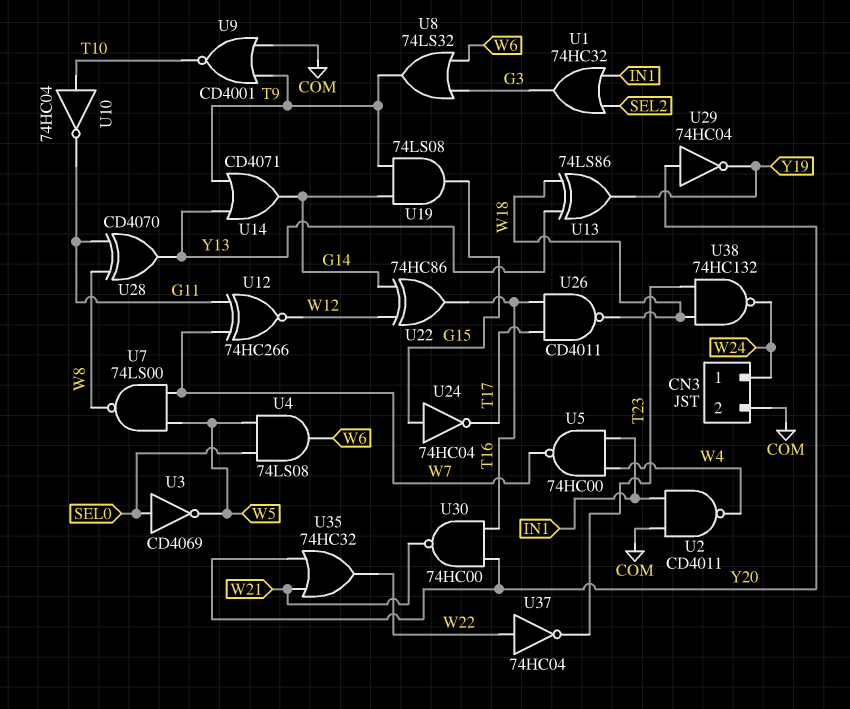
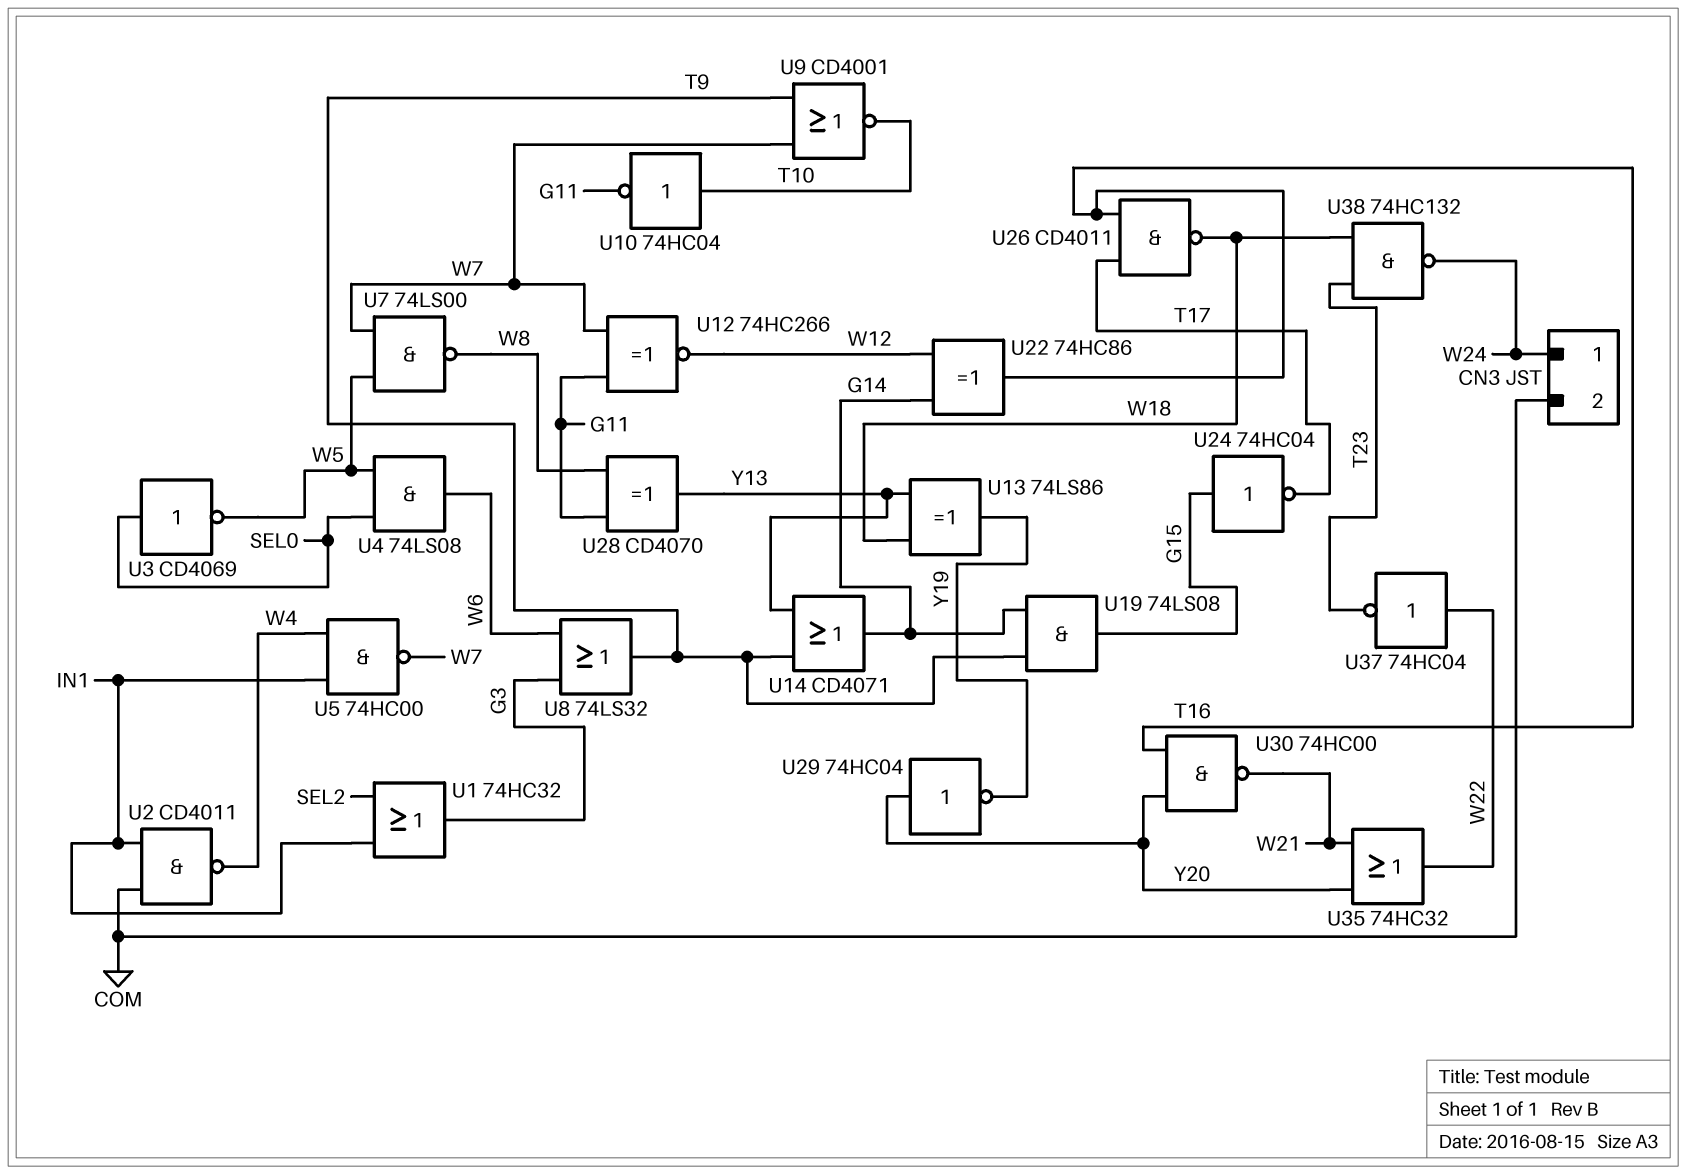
U9: NOR CD4001 (in COM, in T9, out T10) -> NOR CD4001 (in T9, in W7, out T10)

